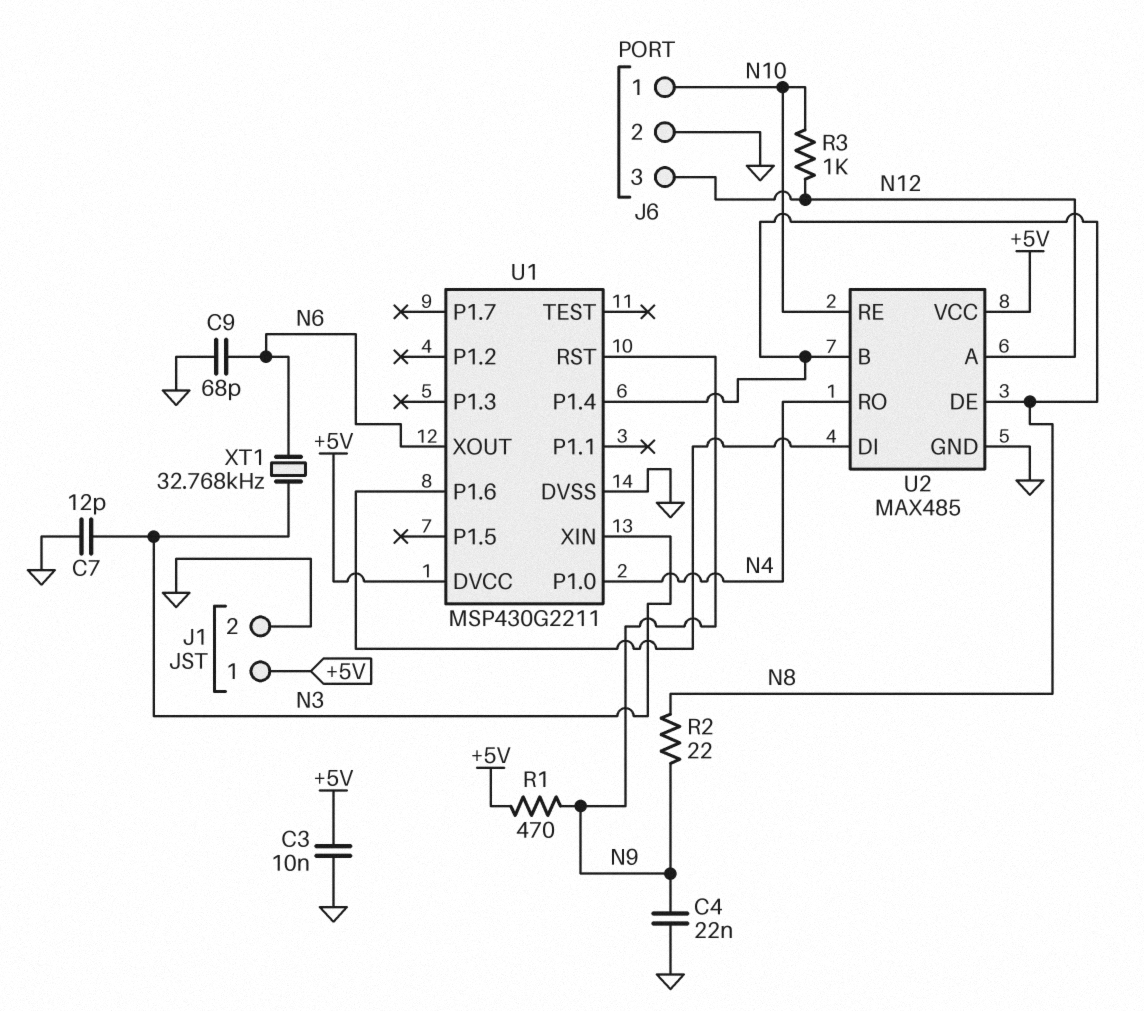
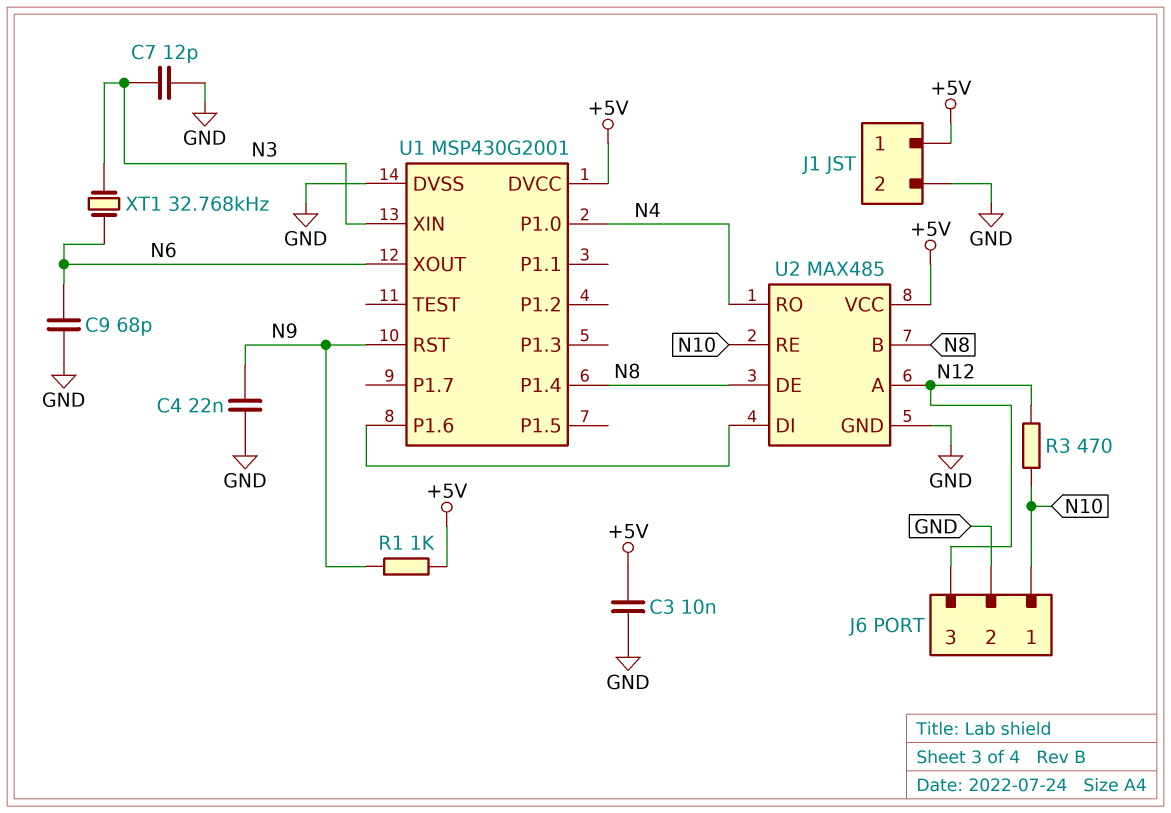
R1: 470 (+5V, N9) -> 1k (+5V, N9)
R2: 22 (N8, N9) -> none
R3: 1k (N10, N12) -> 470 (N10, N12)
U1: MSP430G2211 -> MSP430G2001

